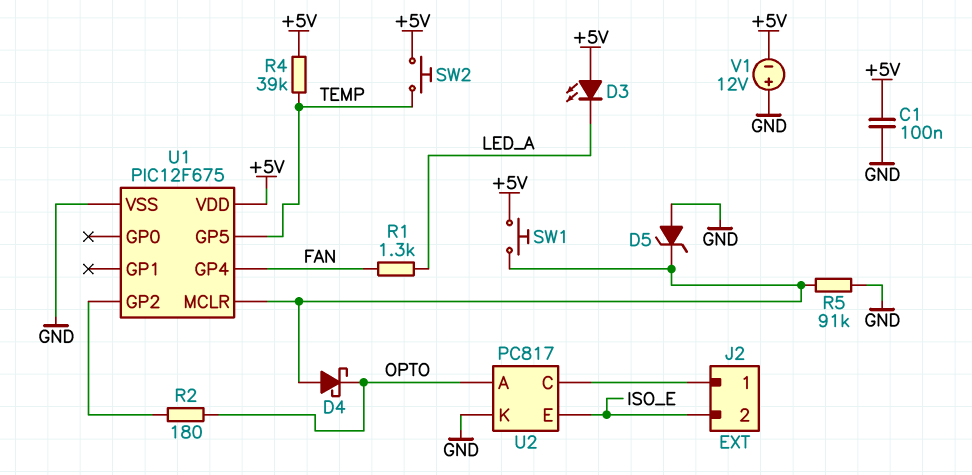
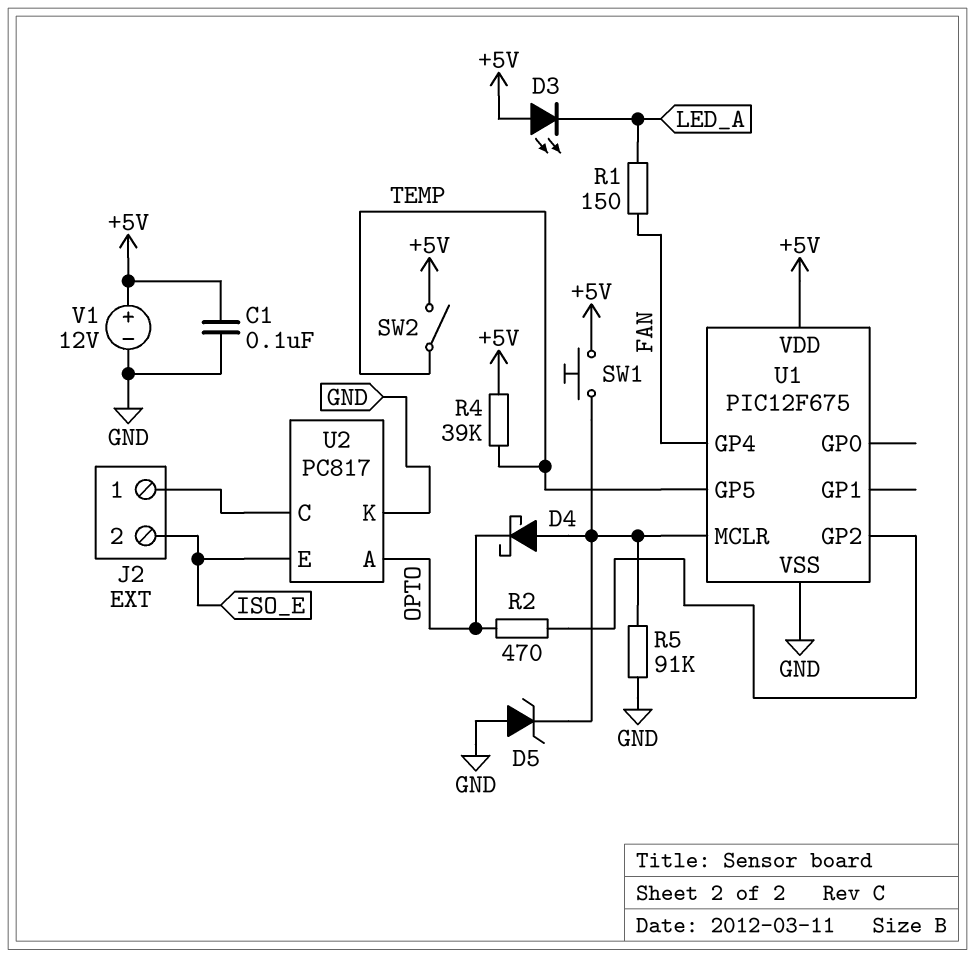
R1: 1.3k (FAN, LED_A) -> 150 (FAN, LED_A)
R2: 180 (OPTO, U1/GP2) -> 470 (OPTO, U1/GP2)
SW2: button (+5V, TEMP) -> switch (+5V, TEMP)
V1: 12V (plus GND, minus +5V) -> 12V (plus +5V, minus GND)

